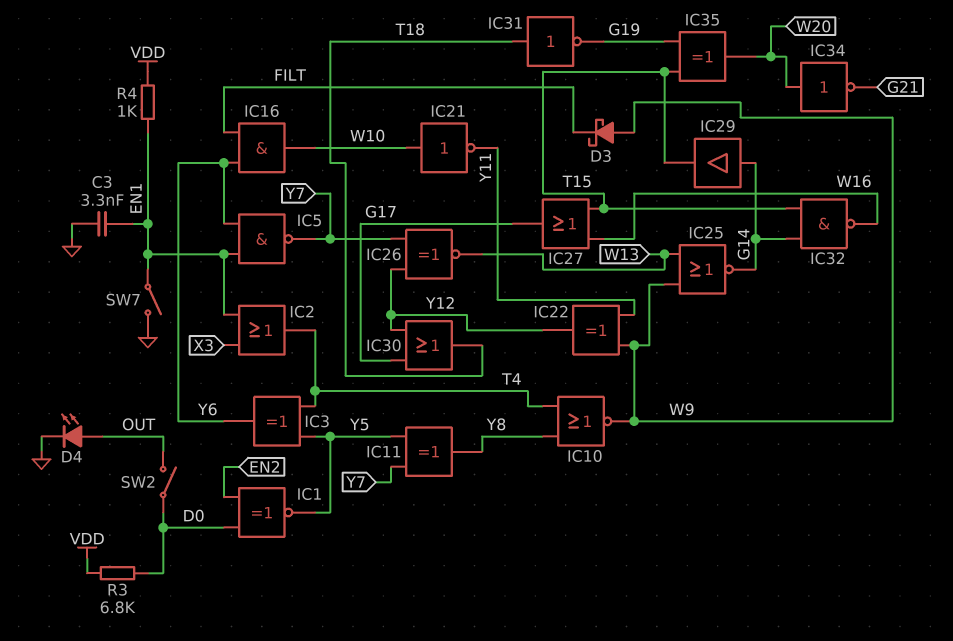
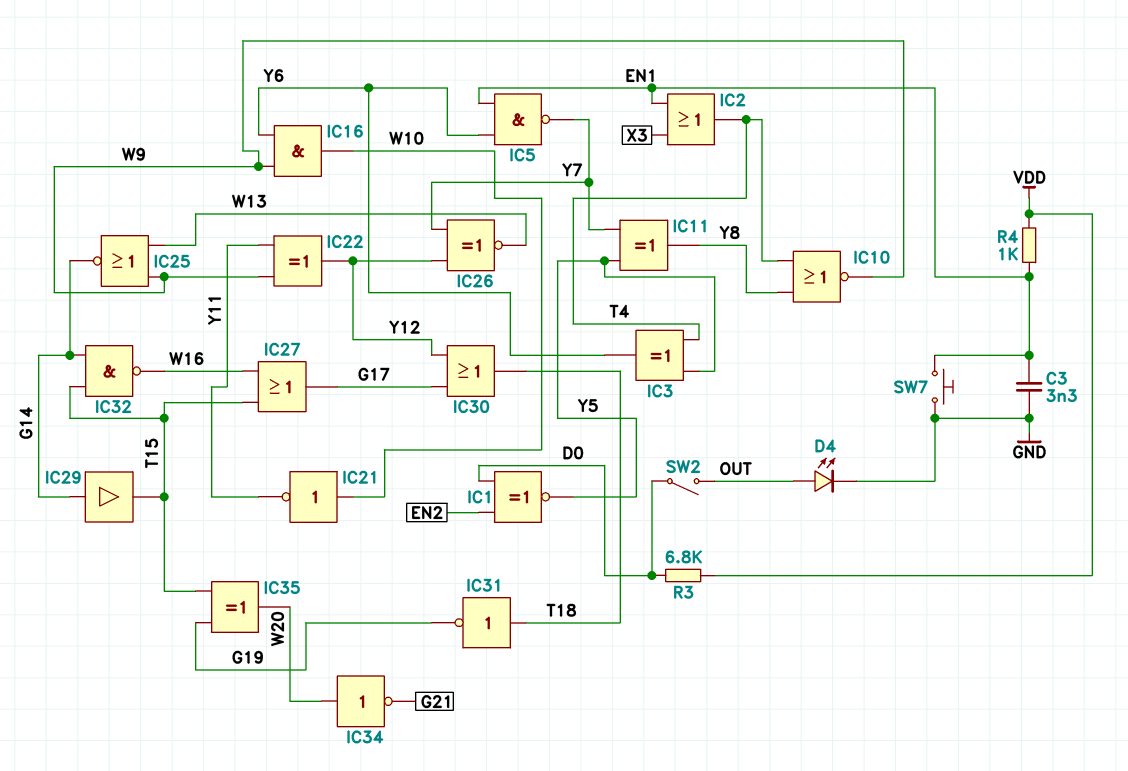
D3: schottky (A W9, K FILT) -> none
IC16: AND (in FILT, in Y6, out W10) -> AND (in W9, in Y6, out W10)
SW7: switch (EN1, GND) -> button (EN1, GND)

